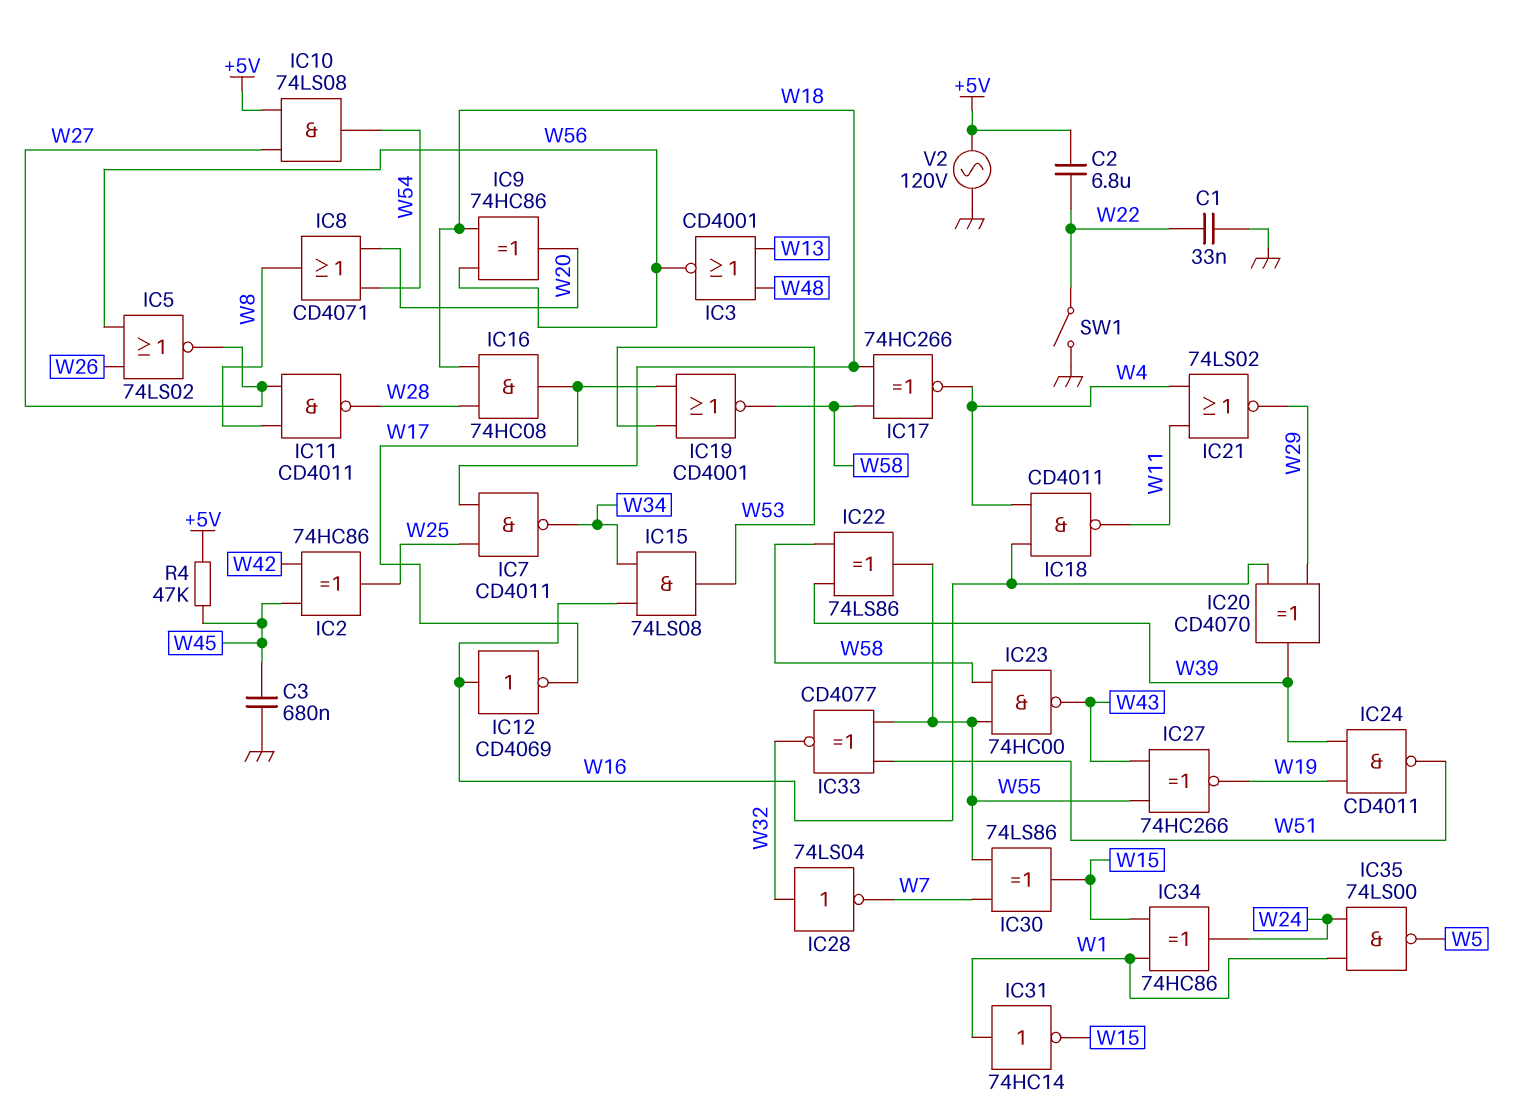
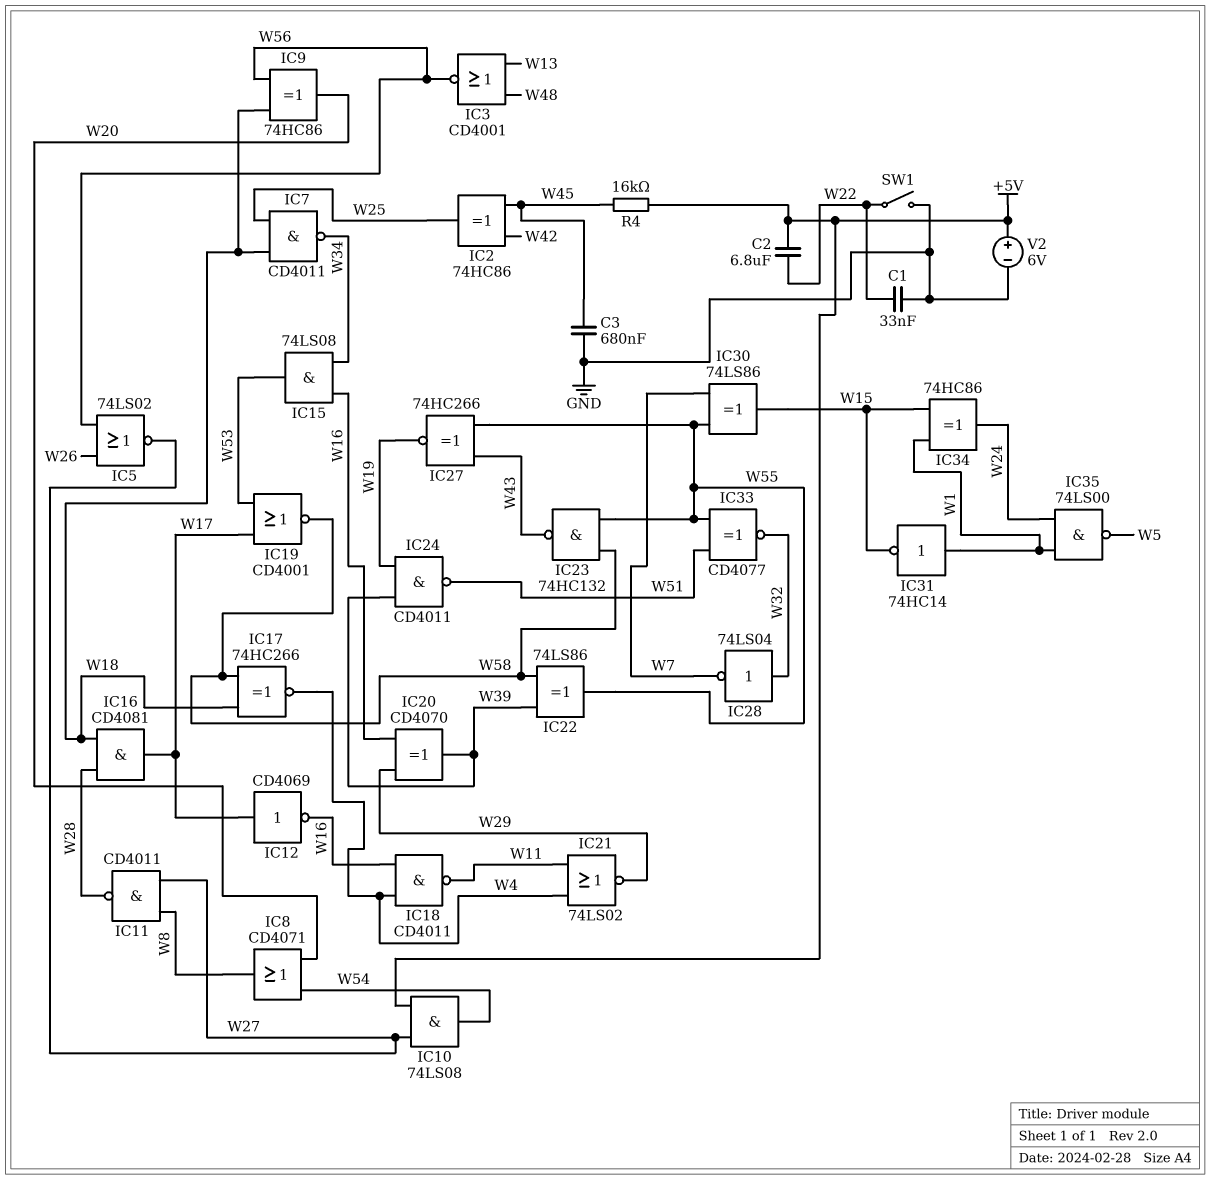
IC12: NOT CD4069 (in W16, out W17) -> NOT CD4069 (in W17, out W16)
IC16: AND 74HC08 (in W18, in W28, out W17) -> AND CD4081 (in W18, in W28, out W17)
IC23: NAND 74HC00 (in W55, in W58, out W43) -> NAND 74HC132 (in W55, in W58, out W43)
R4: 47k (+5V, W45) -> 16k (+5V, W45)
V2: AC 120V (+5V, GND) -> 6V (plus +5V, minus GND)

